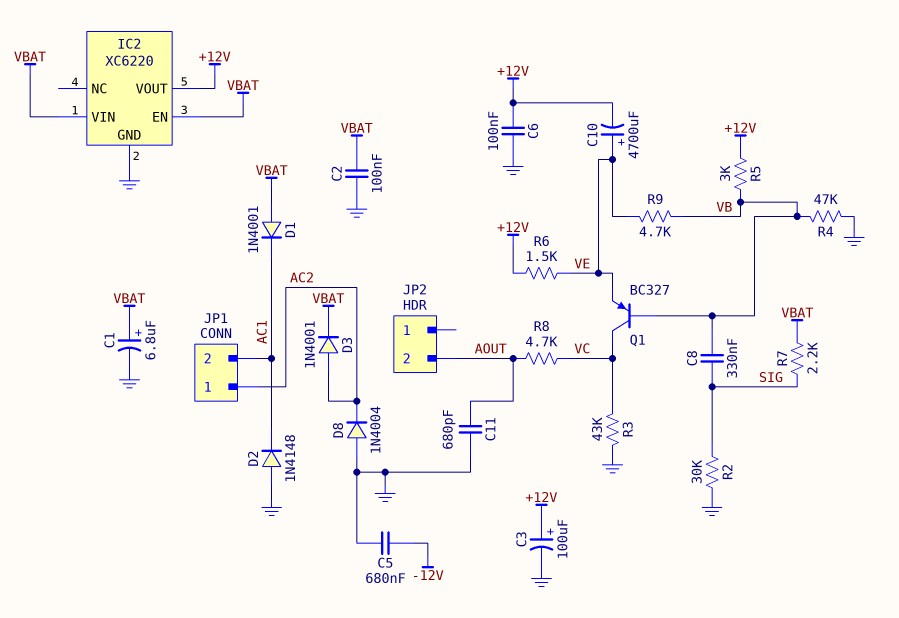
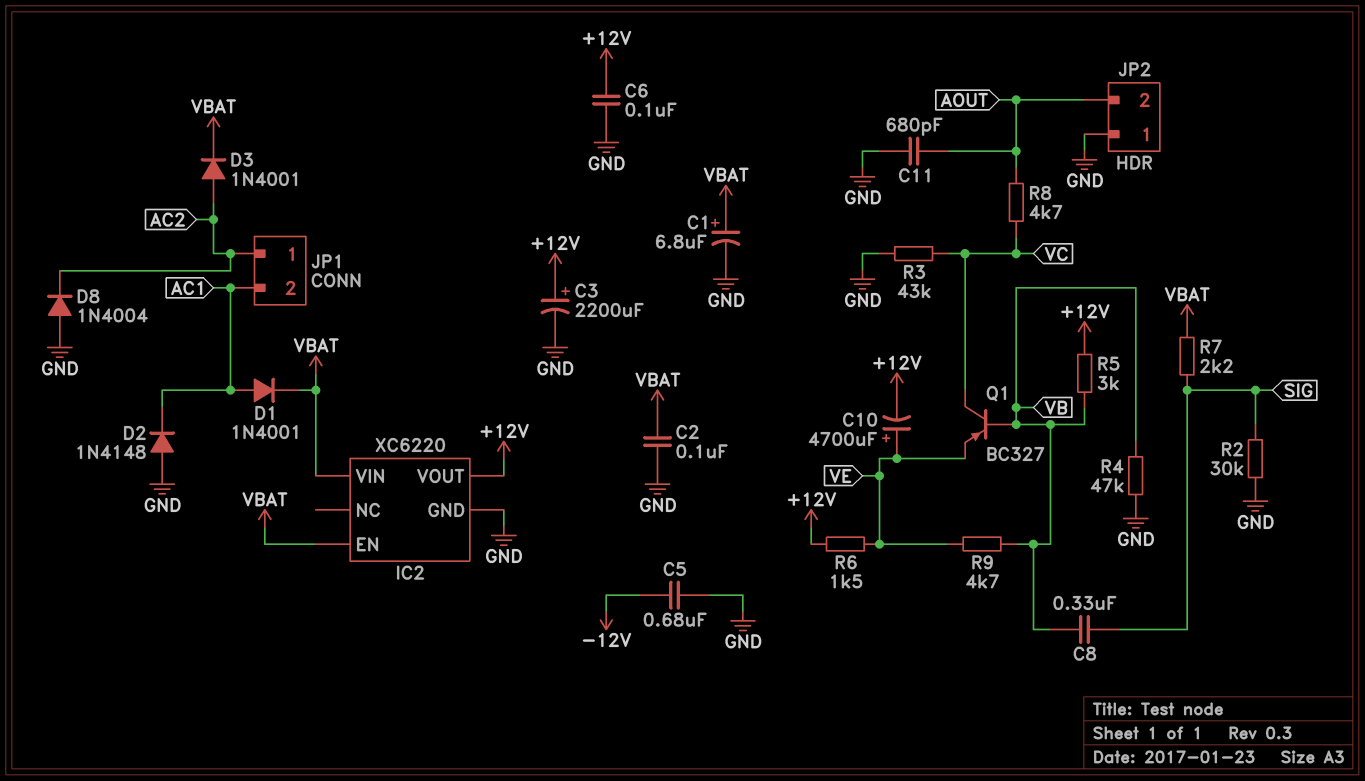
C3: 100uF (plus +12V, minus GND) -> 2200uF (plus +12V, minus GND)
D1: diode 1N4001 (A VBAT, K AC1) -> diode 1N4001 (A AC1, K VBAT)
JP2 pin 1: none -> GND

